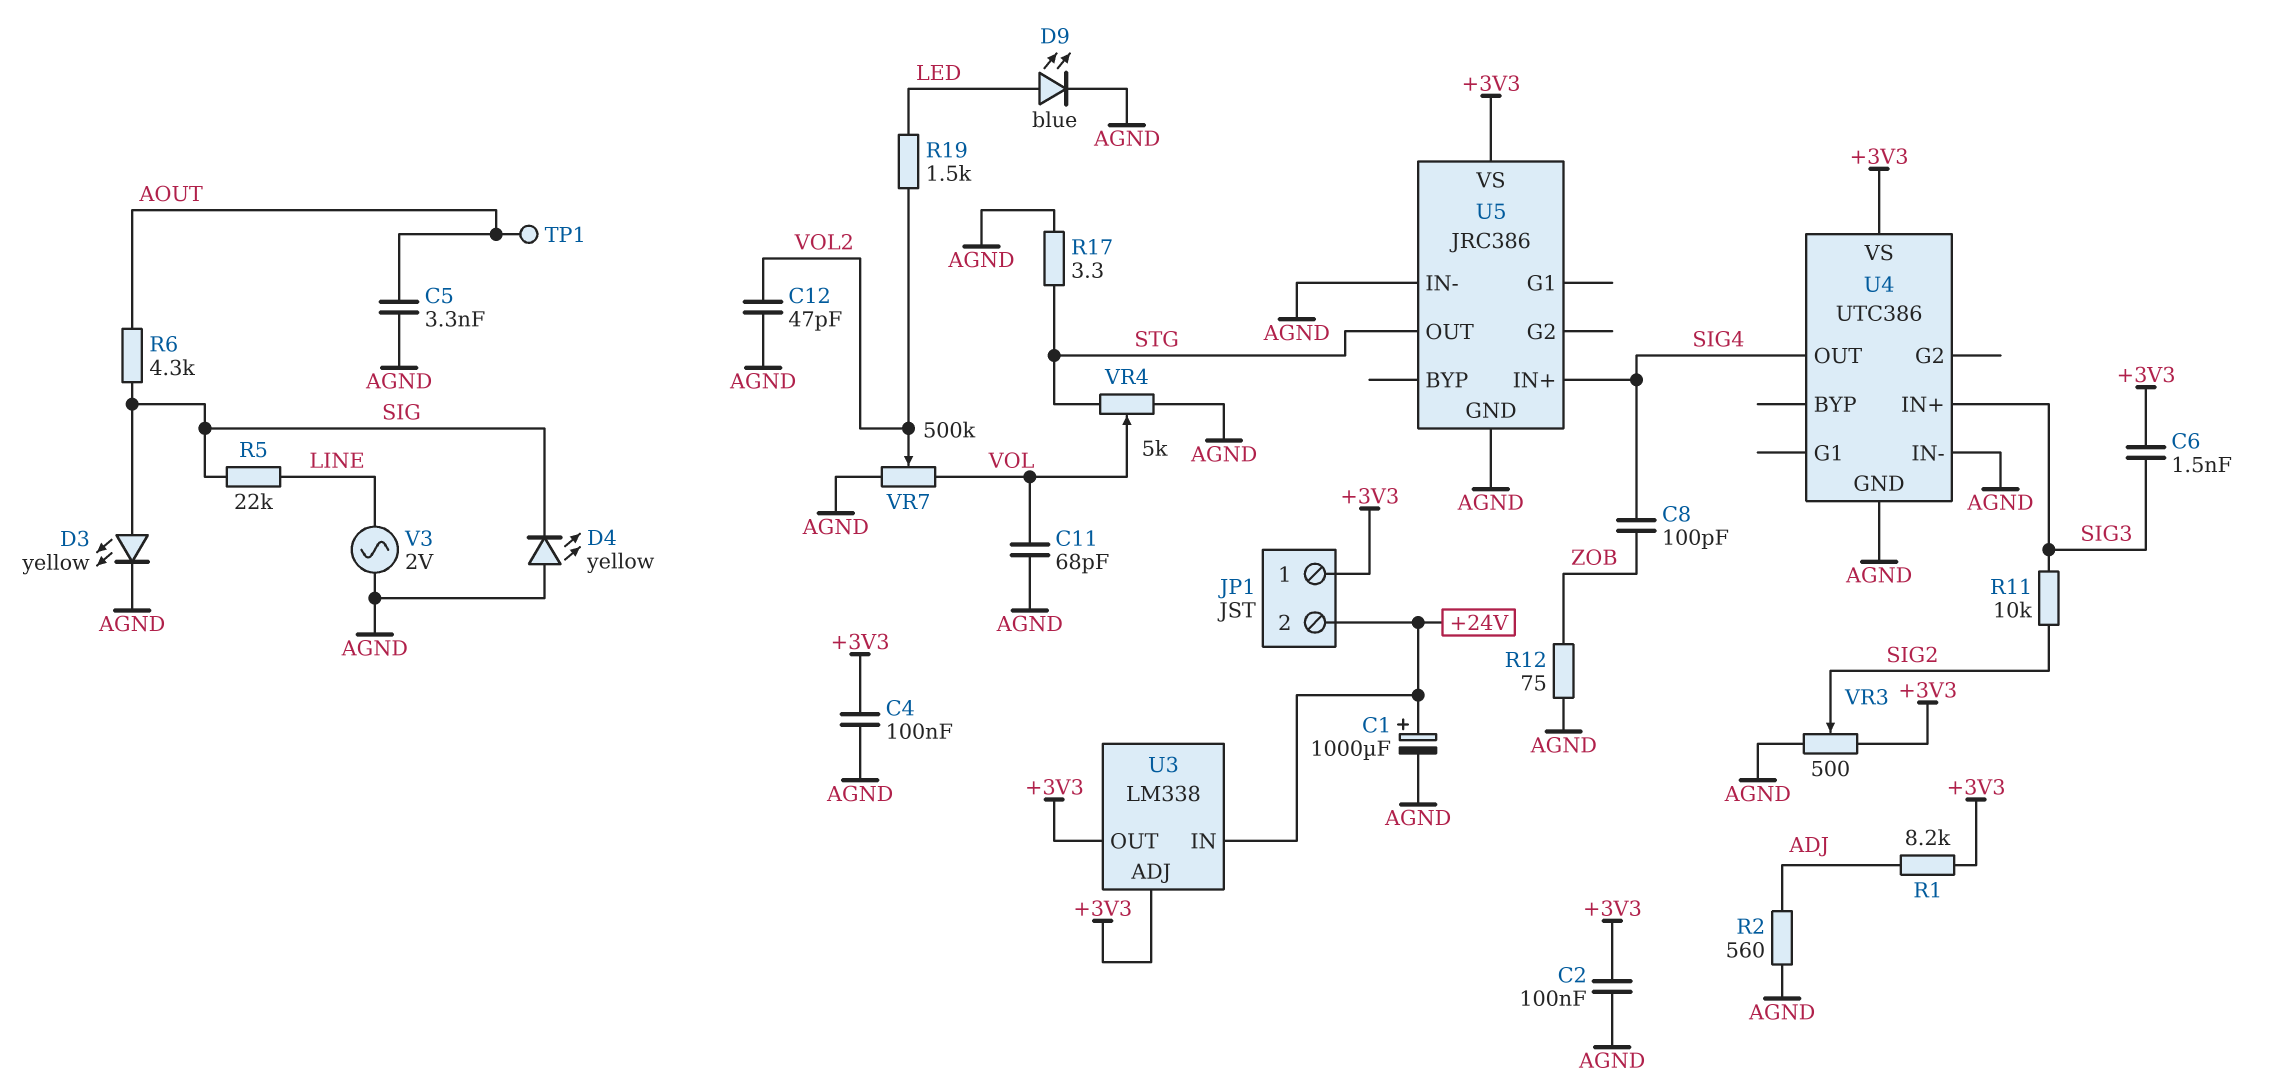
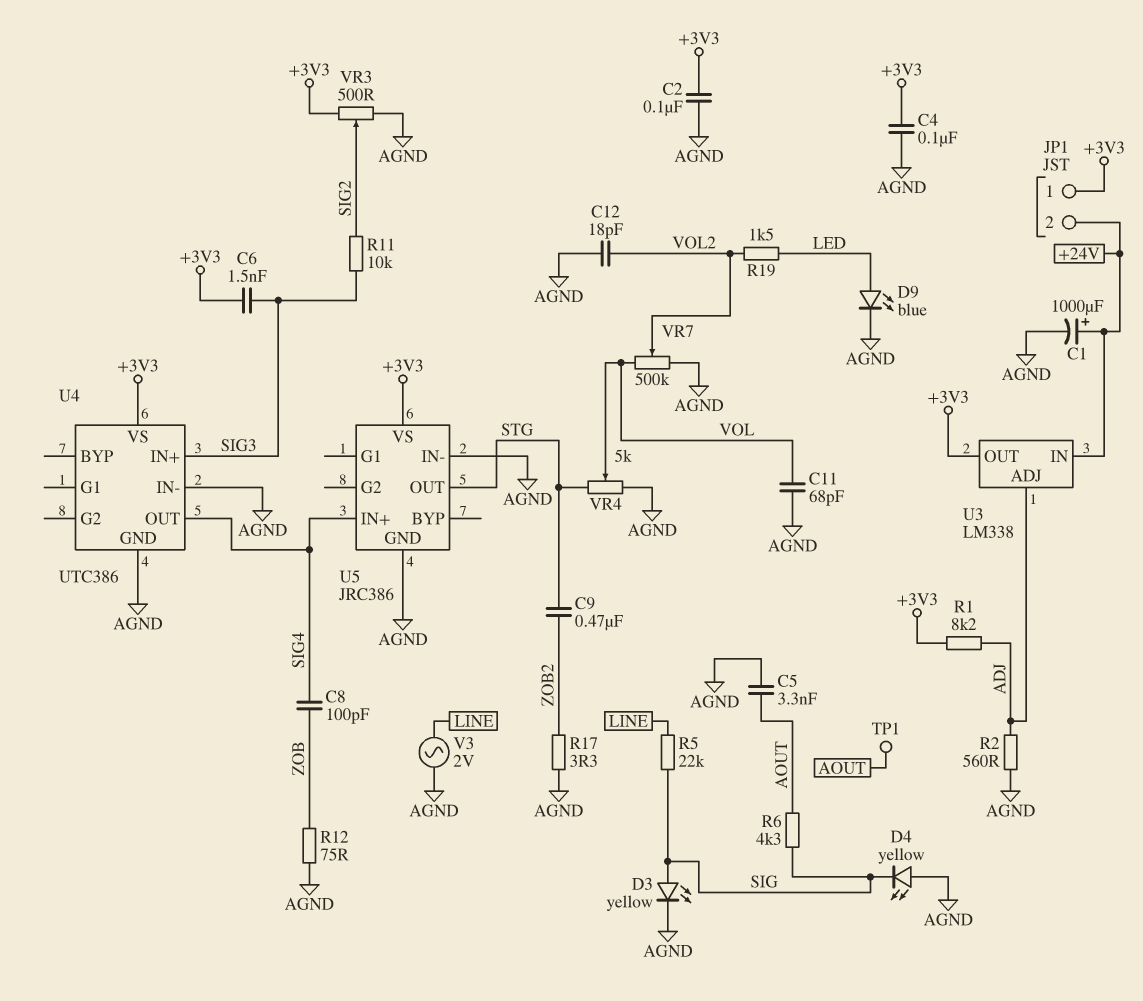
C9: none -> 470nF (STG, ZOB2)
C12: 47pF (AGND, VOL2) -> 18pF (AGND, VOL2)
R17: 3.3 (AGND, STG) -> 3.3 (AGND, ZOB2)
U3 pin ADJ: +3V3 -> ADJ

